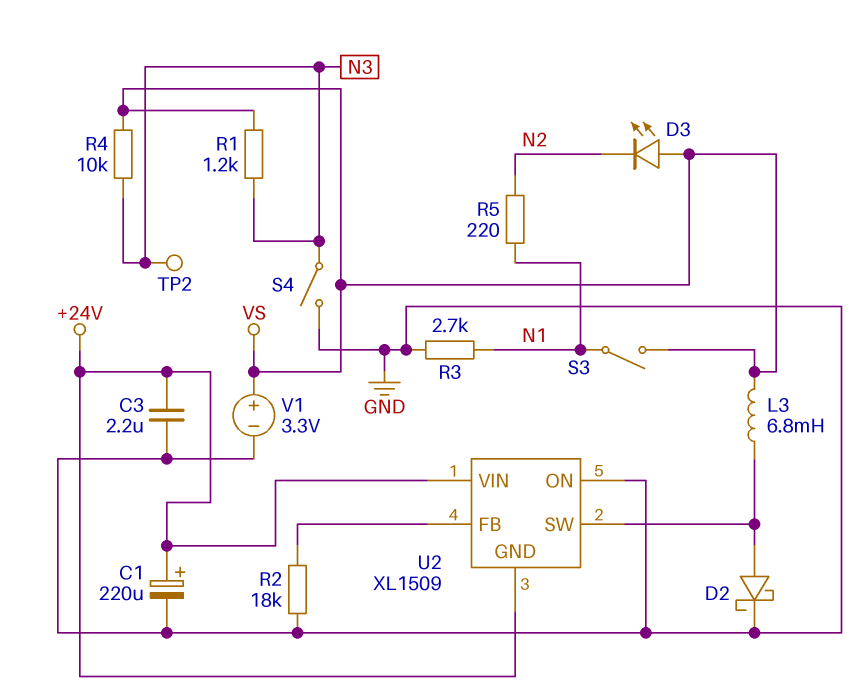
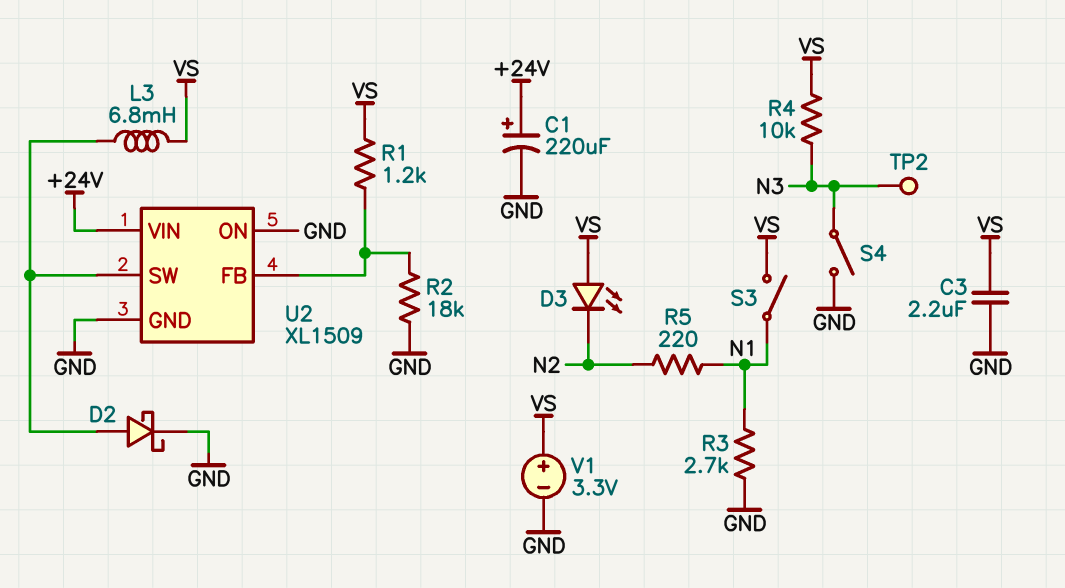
C3: 2.2uF (+24V, GND) -> 2.2uF (GND, VS)
R1: 1.2k (N3, VS) -> 1.2k (U2/FB, VS)
U2 pin GND: +24V -> GND

